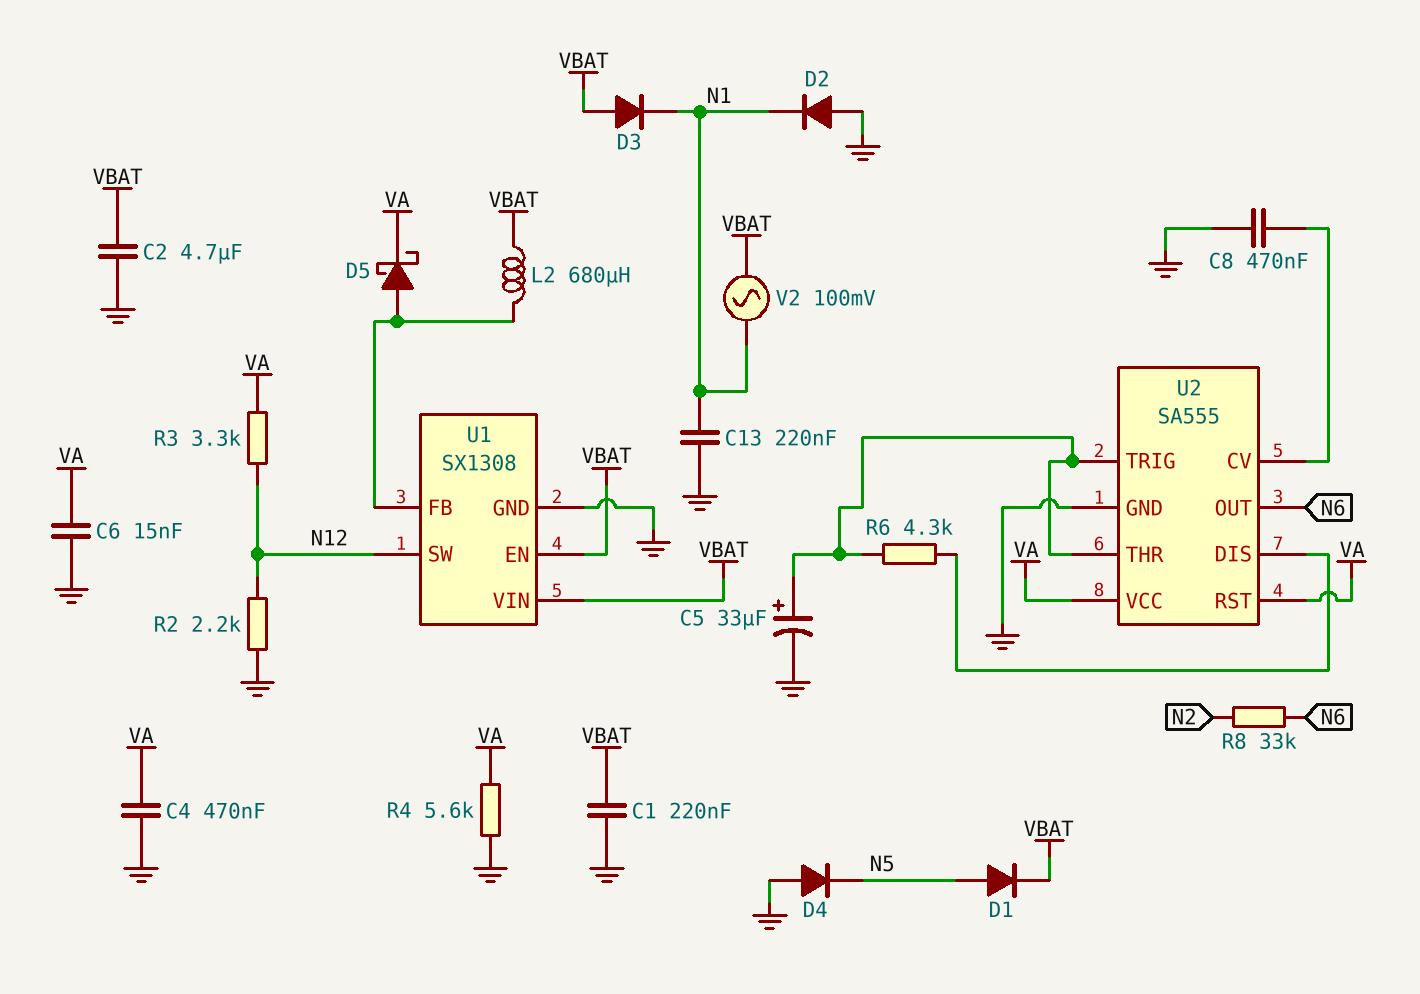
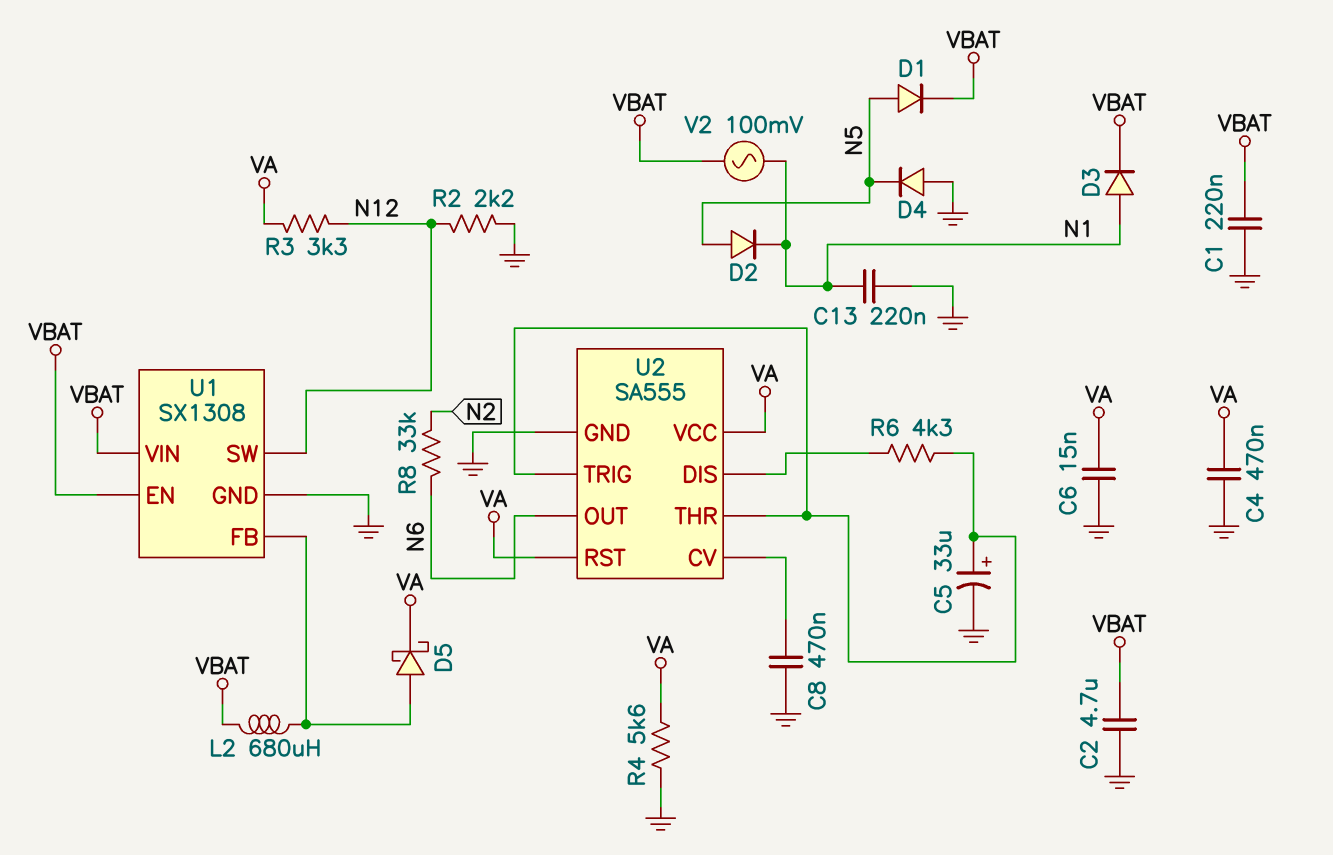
D2: diode (A GND, K N1) -> diode (A N5, K N1)
D3: diode (A VBAT, K N1) -> diode (A N1, K VBAT)

